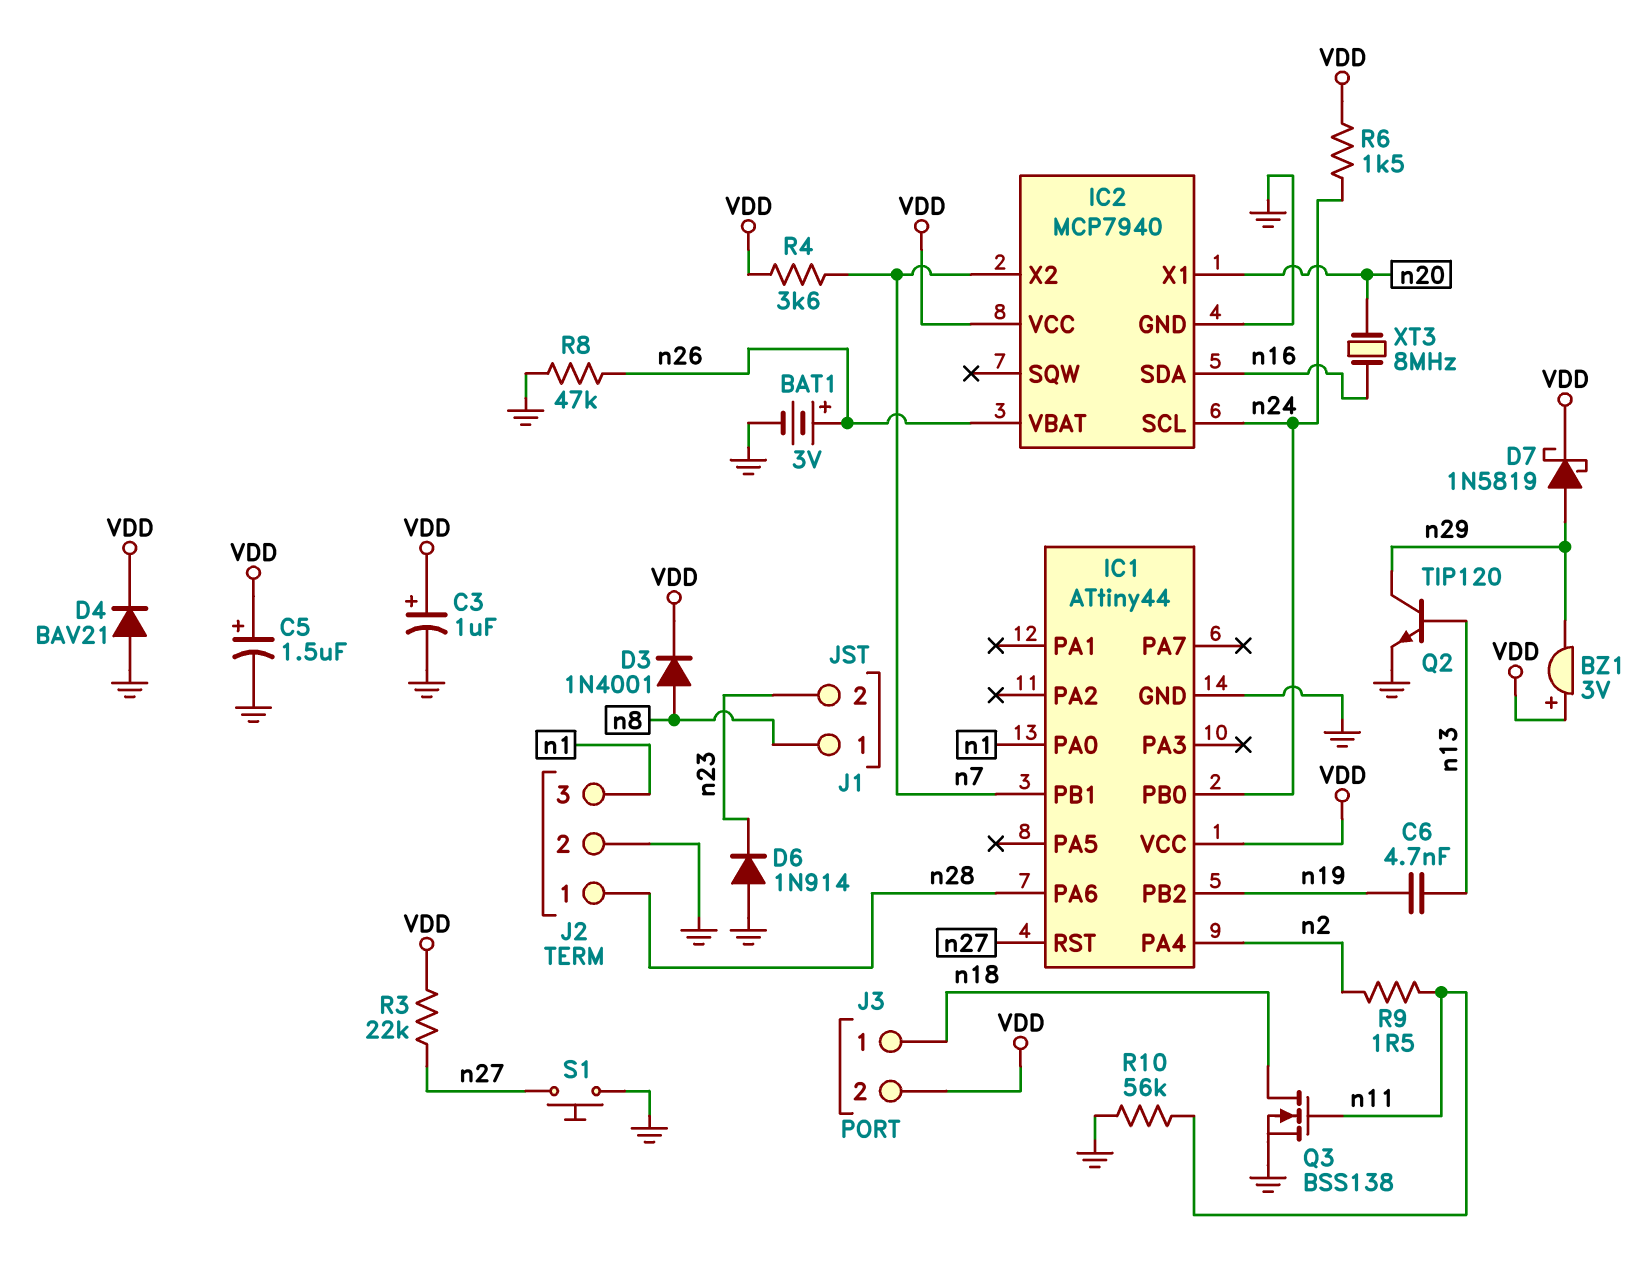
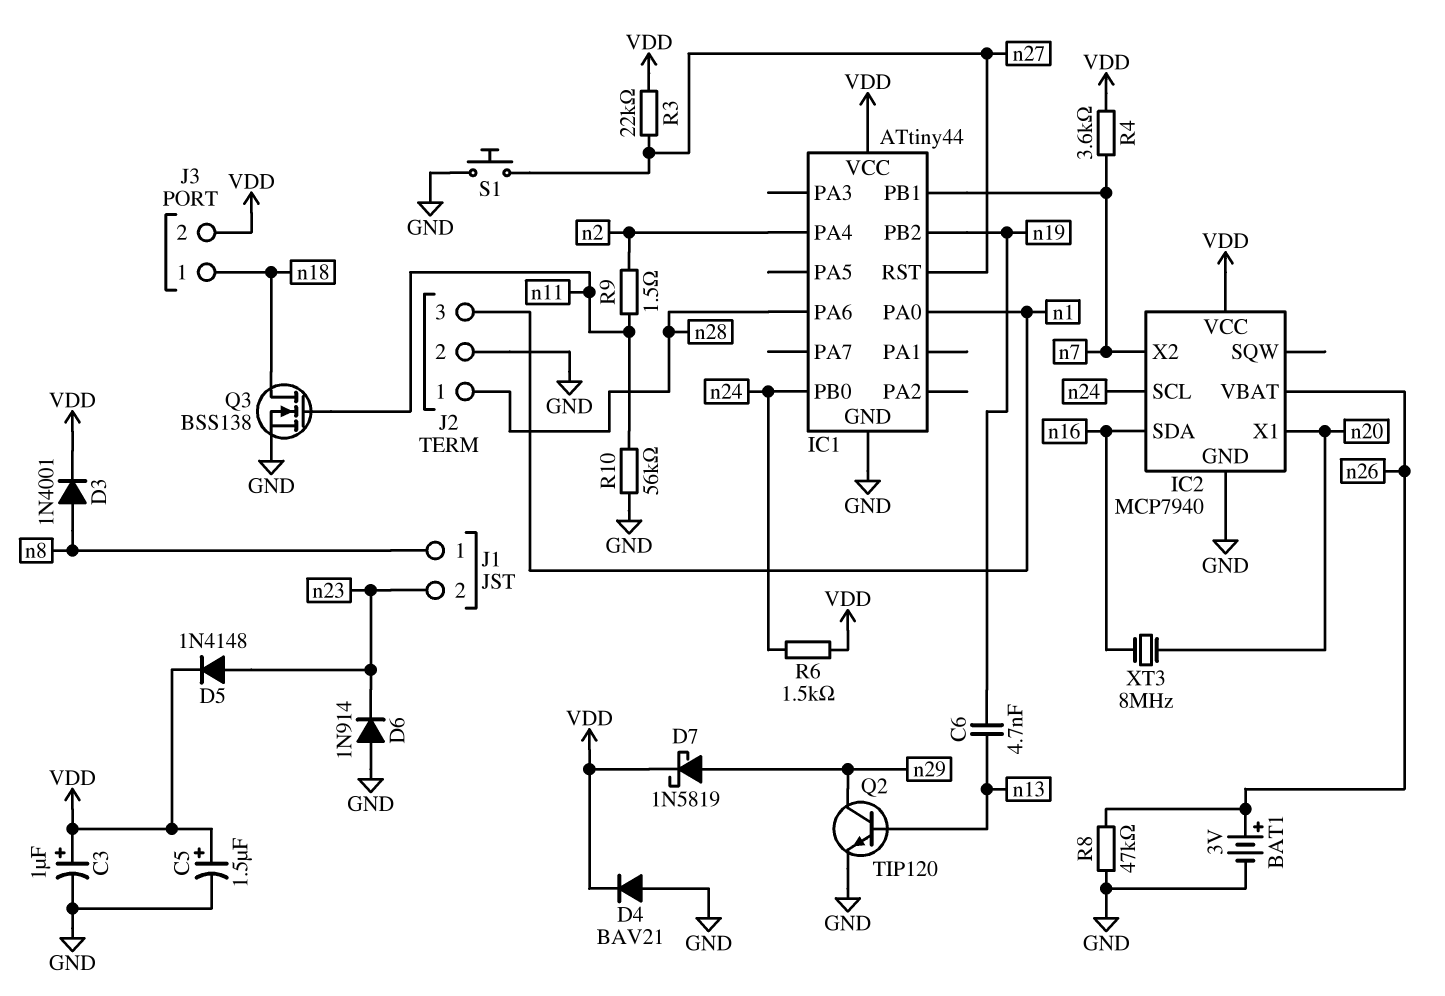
BZ1: buzzer 3V (plus VDD, minus n29) -> none
D5: none -> diode 1N4148 (A n23, K VDD)

